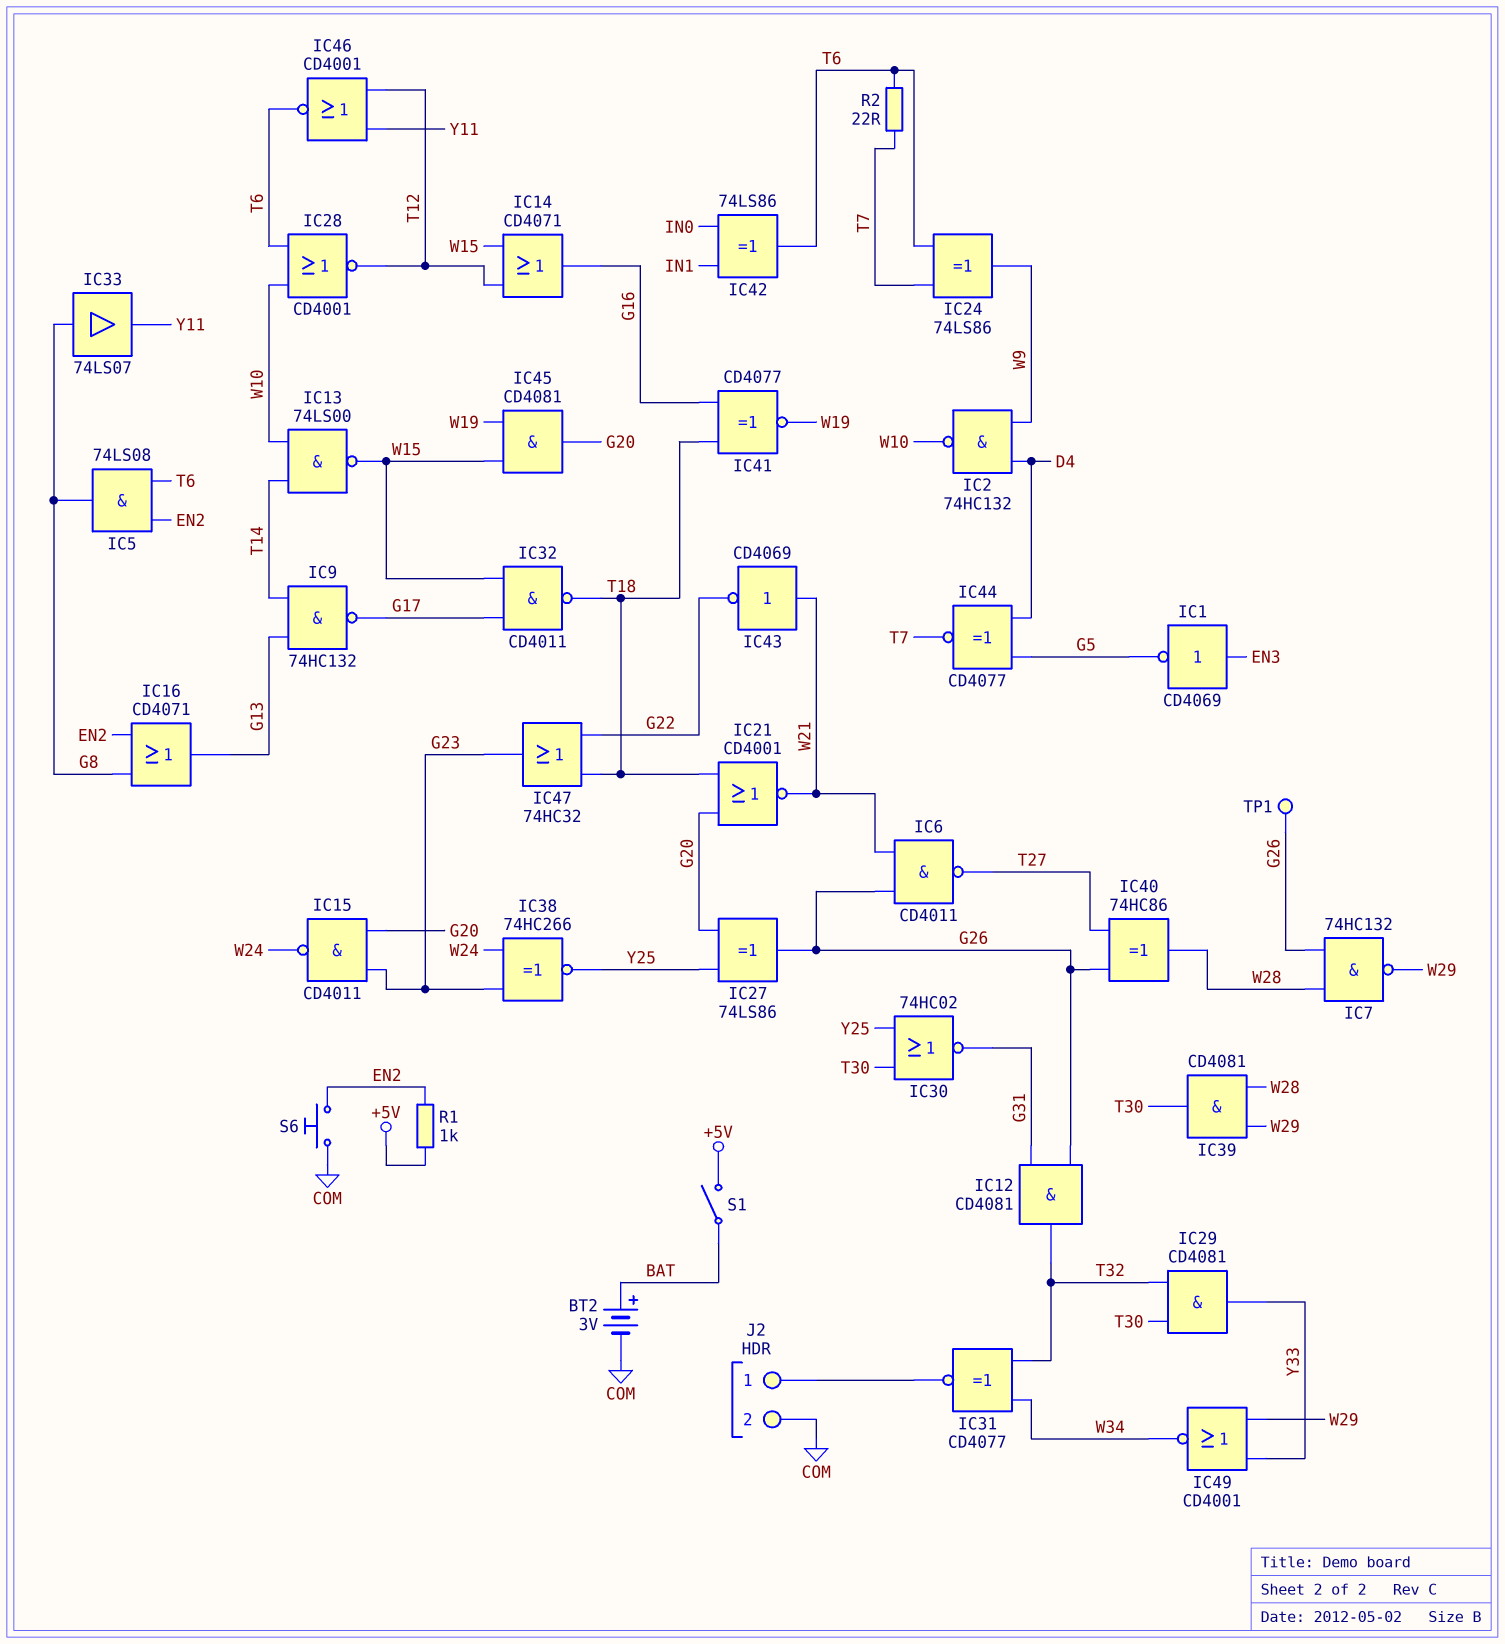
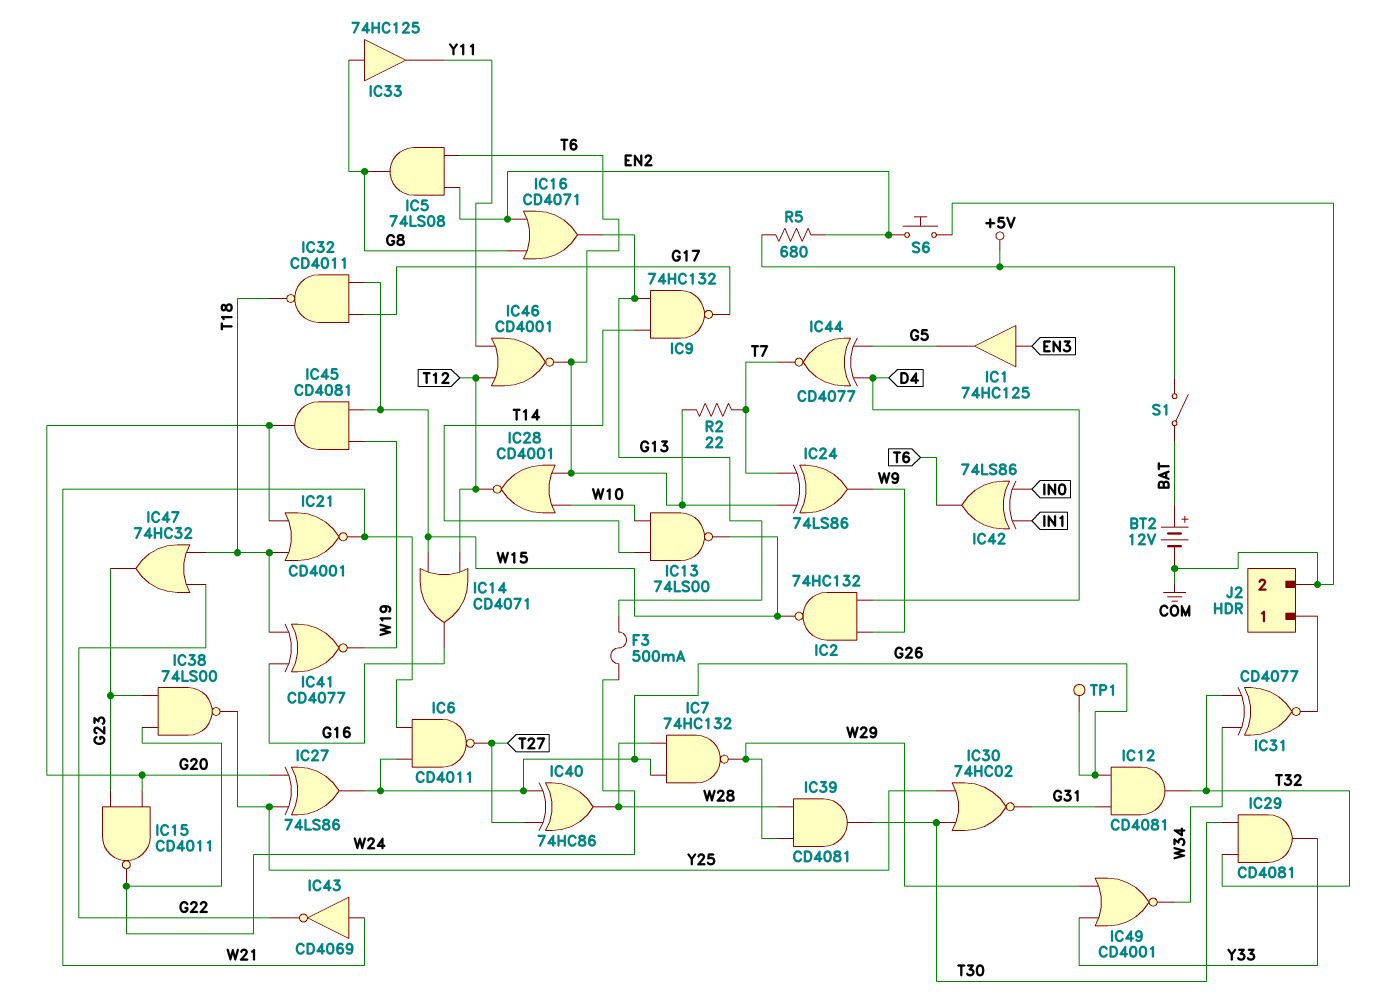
BT2: 3V (plus BAT, minus COM) -> 12V (plus BAT, minus COM)
F3: none -> 500mA (G13, W24)
IC1: NOT CD4069 (in EN3, out G5) -> buffer 74HC125 (in EN3, out G5)
IC2: NAND 74HC132 (in D4, in W9, out W10) -> NAND 74HC132 (in D4, in W9, out W15)
IC33: buffer 74LS07 (in G8, out Y11) -> buffer 74HC125 (in G8, out Y11)
IC38: XNOR 74HC266 (in G23, in W24, out Y25) -> NAND 74LS00 (in G23, in W24, out Y25)
R1: 1k (+5V, EN2) -> none
R5: none -> 680 (+5V, EN2)

